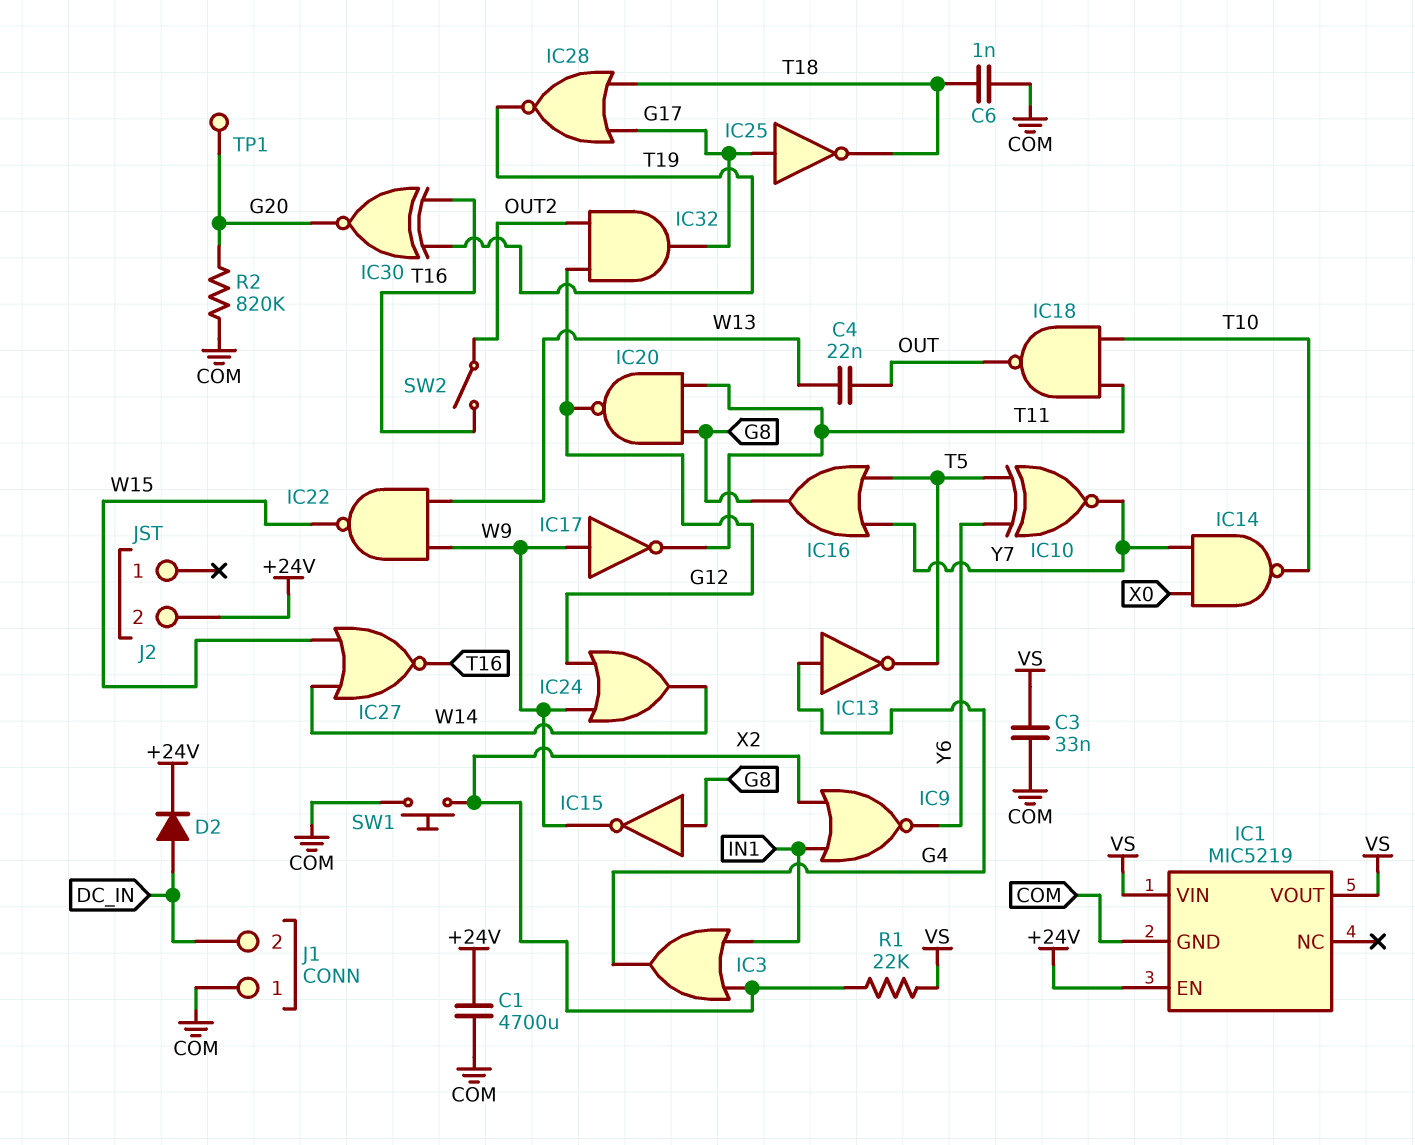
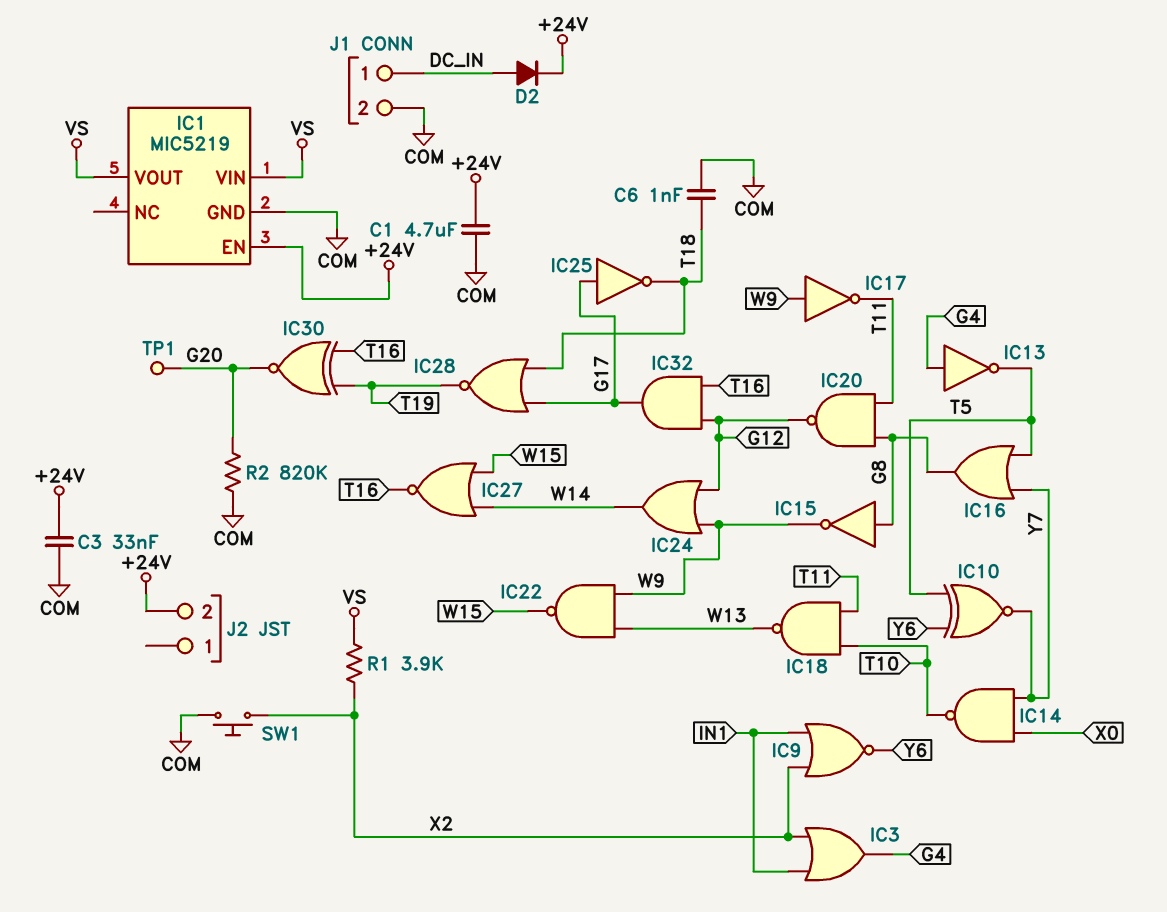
C1: 4700uF (+24V, COM) -> 4.7uF (+24V, COM)
C3: 33nF (COM, VS) -> 33nF (+24V, COM)
C4: 22nF (OUT, W13) -> none
IC18: NAND (in T10, in T11, out OUT) -> NAND (in T10, in T11, out W13)
IC32: AND (in G12, in OUT2, out G17) -> AND (in G12, in T16, out G17)
J1 pin 1: COM -> DC_IN
J1 pin 2: DC_IN -> COM
R1: 22k (VS, X2) -> 3.9k (VS, X2)
SW2: switch (OUT2, T16) -> none

